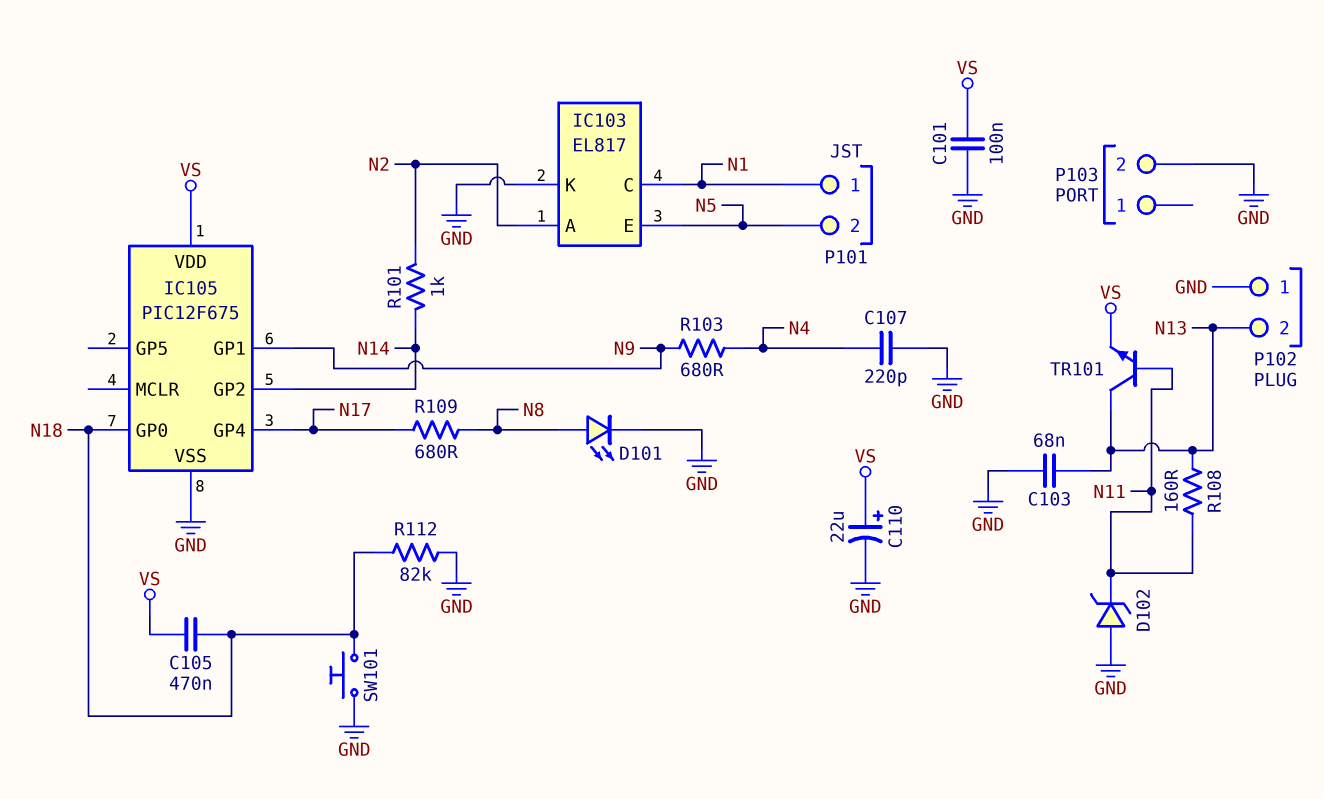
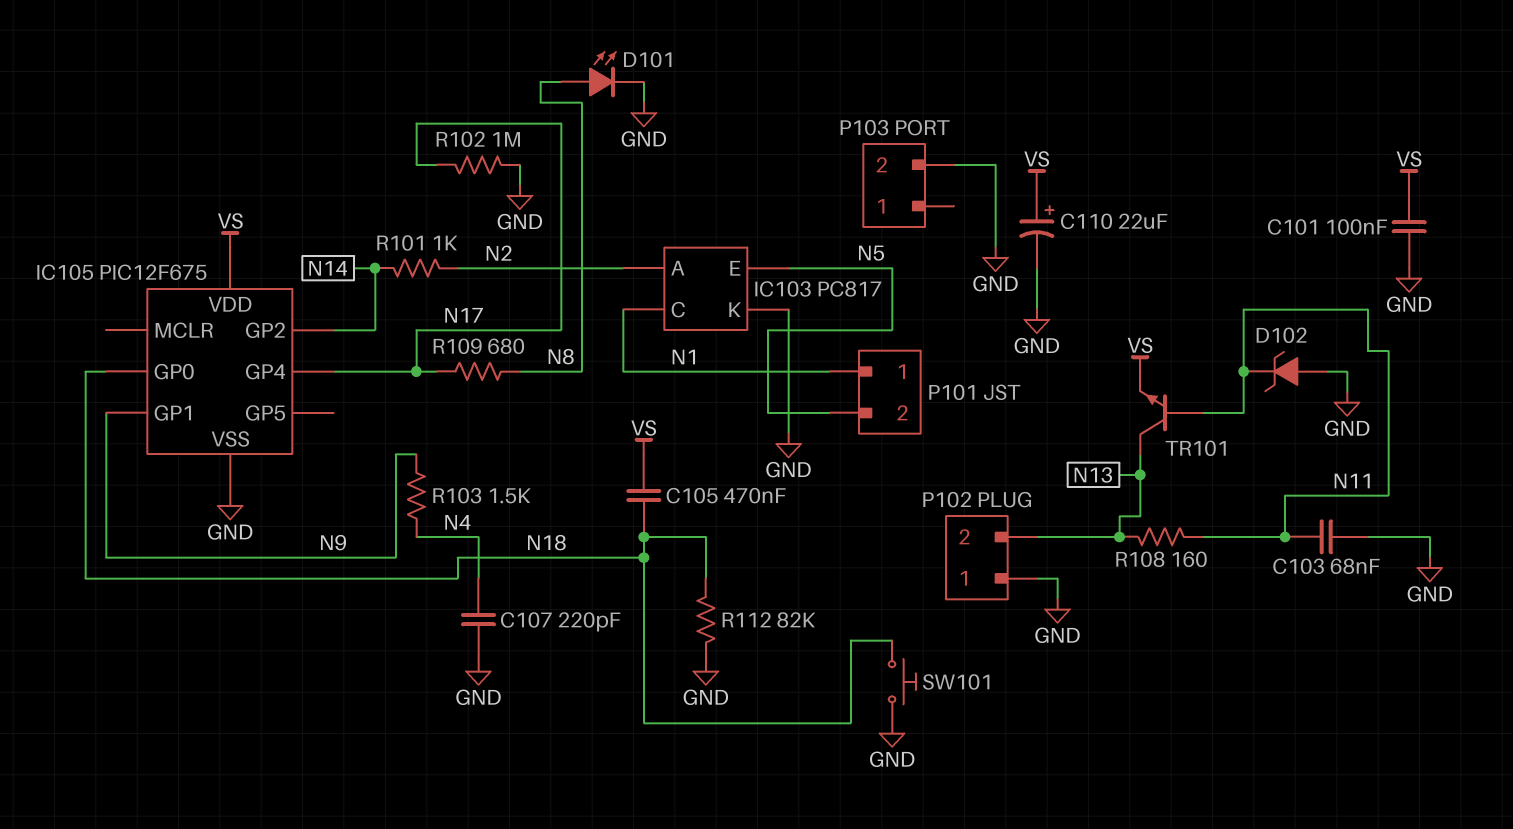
C103: 68nF (GND, N13) -> 68nF (GND, N11)
IC103: EL817 -> PC817
R102: none -> 1M (GND, N17)
R103: 680 (N4, N9) -> 1.5k (N4, N9)

